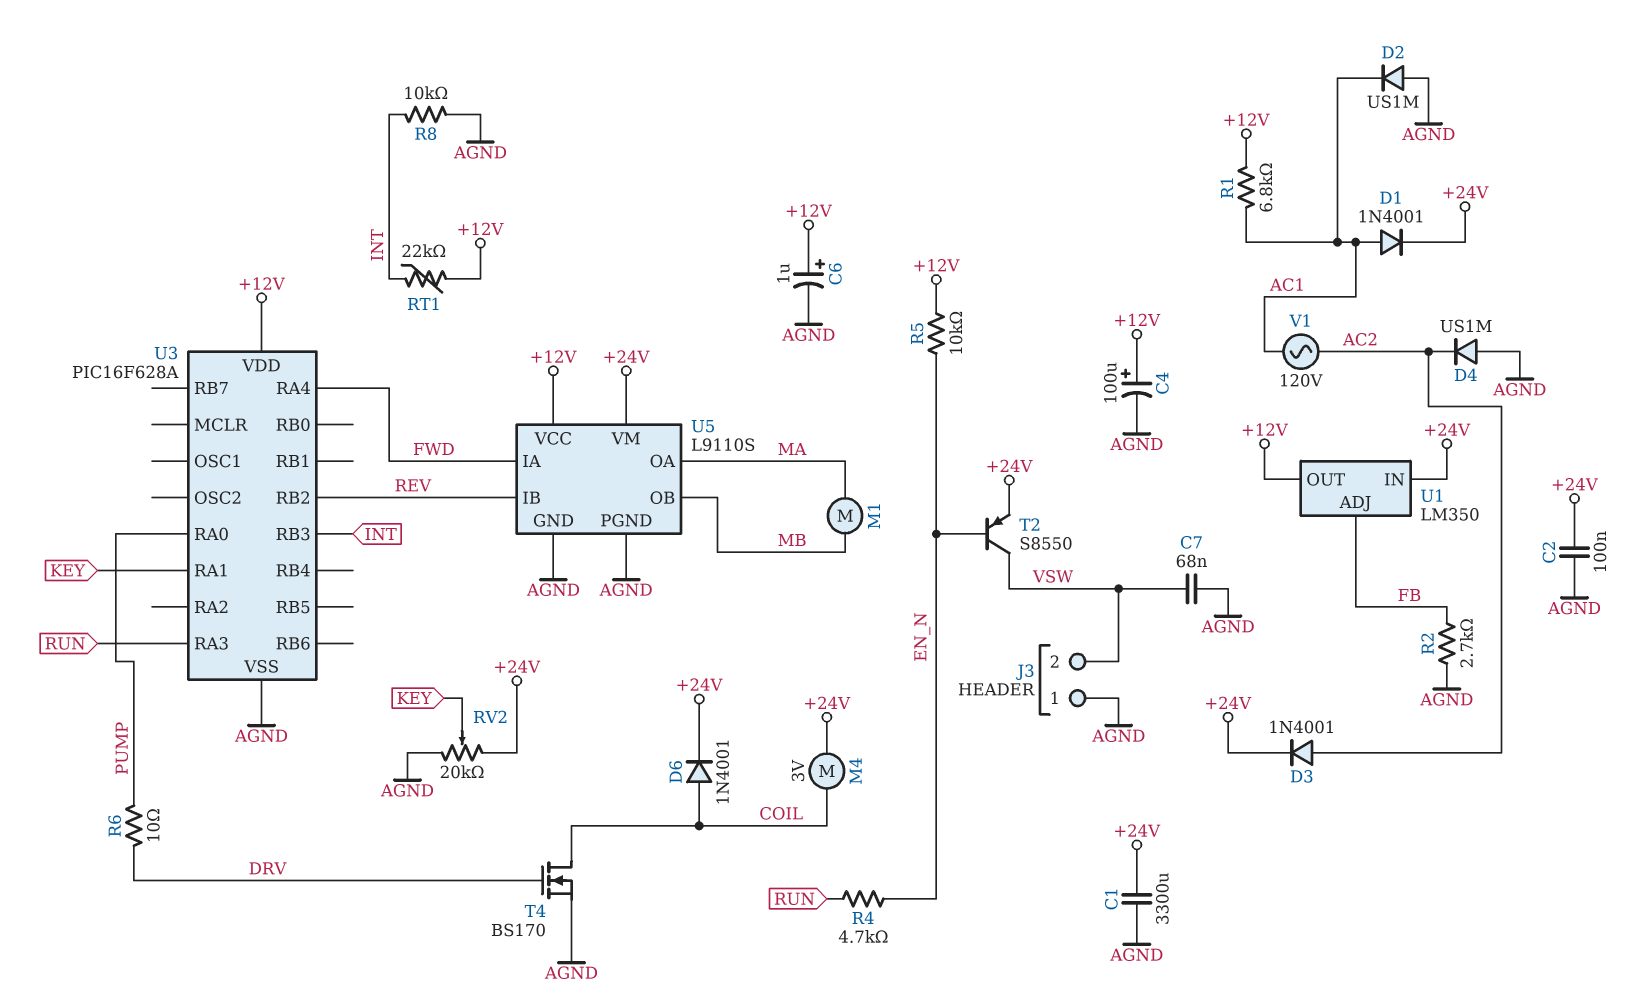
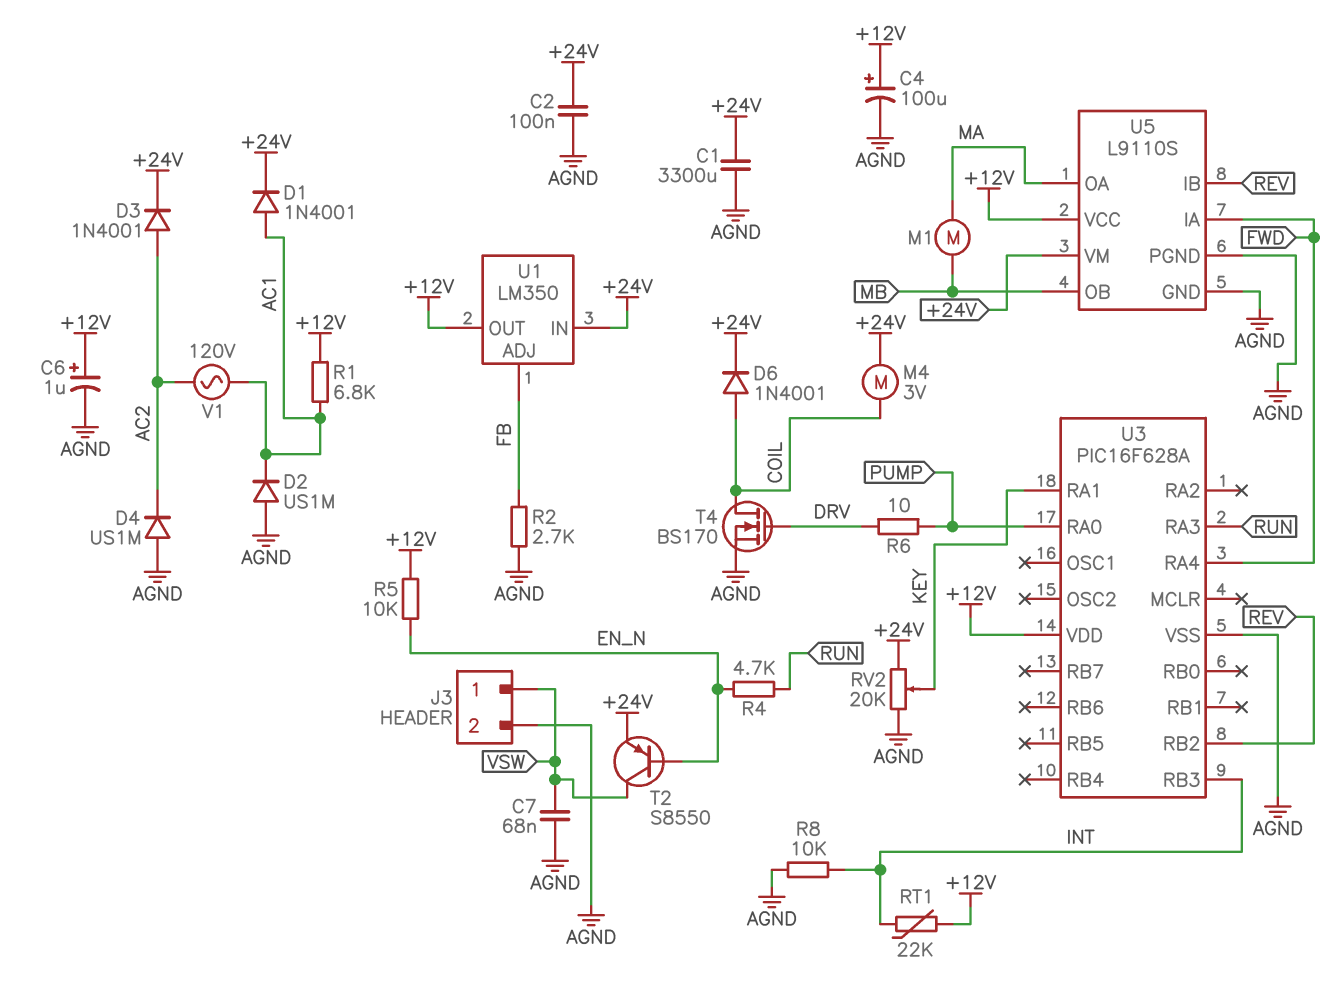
J3 pin 1: AGND -> VSW
J3 pin 2: VSW -> AGND

